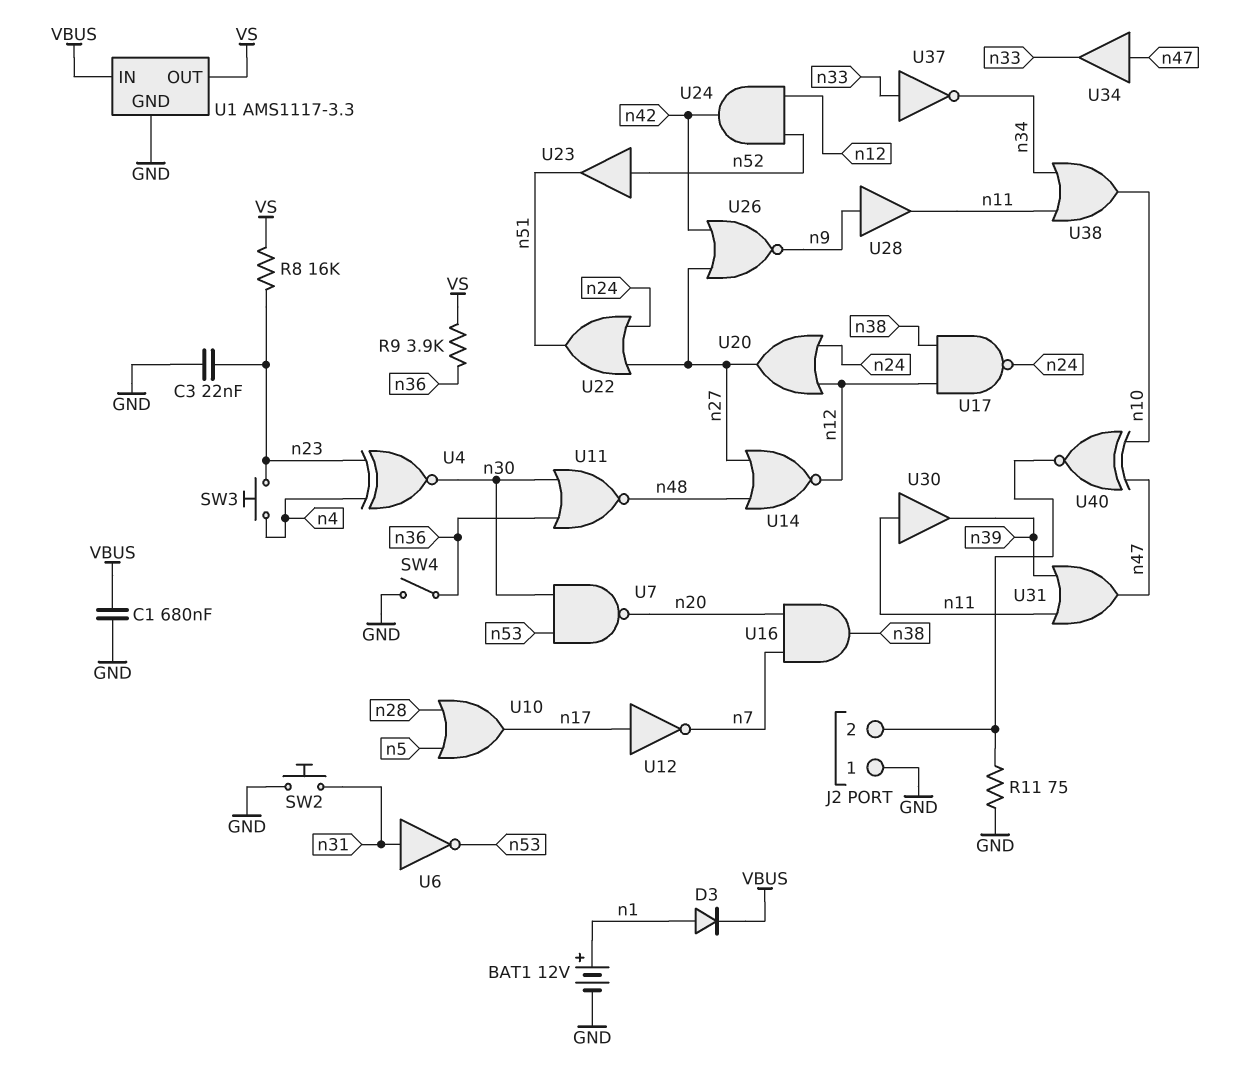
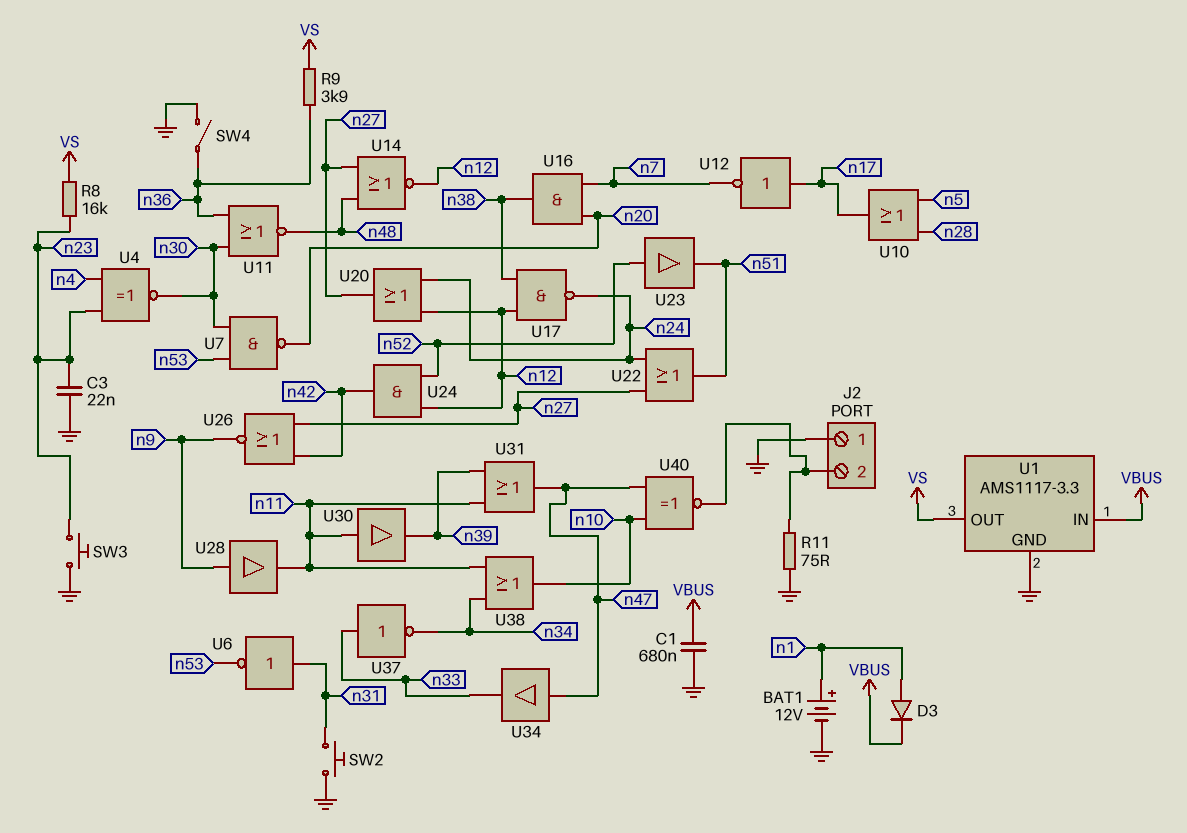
SW3: button (n4, n23) -> button (GND, n23)

